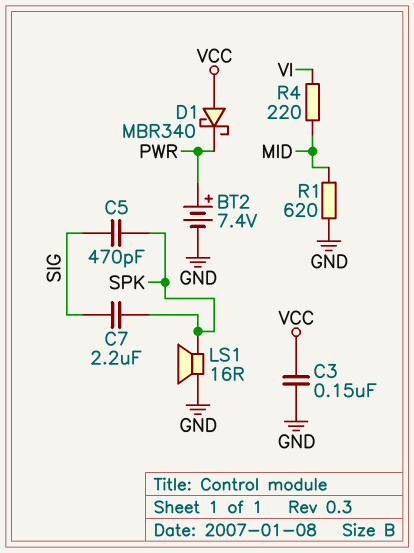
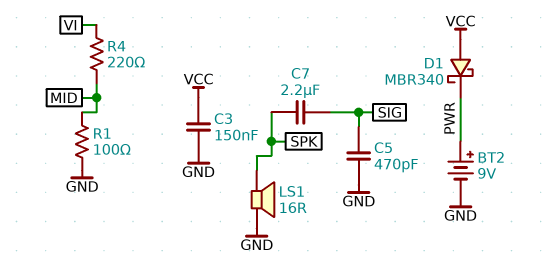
BT2: 7.4V (plus PWR, minus GND) -> 9V (plus PWR, minus GND)
C5: 470pF (SIG, SPK) -> 470pF (GND, SIG)
R1: 620 (GND, MID) -> 100 (GND, MID)

